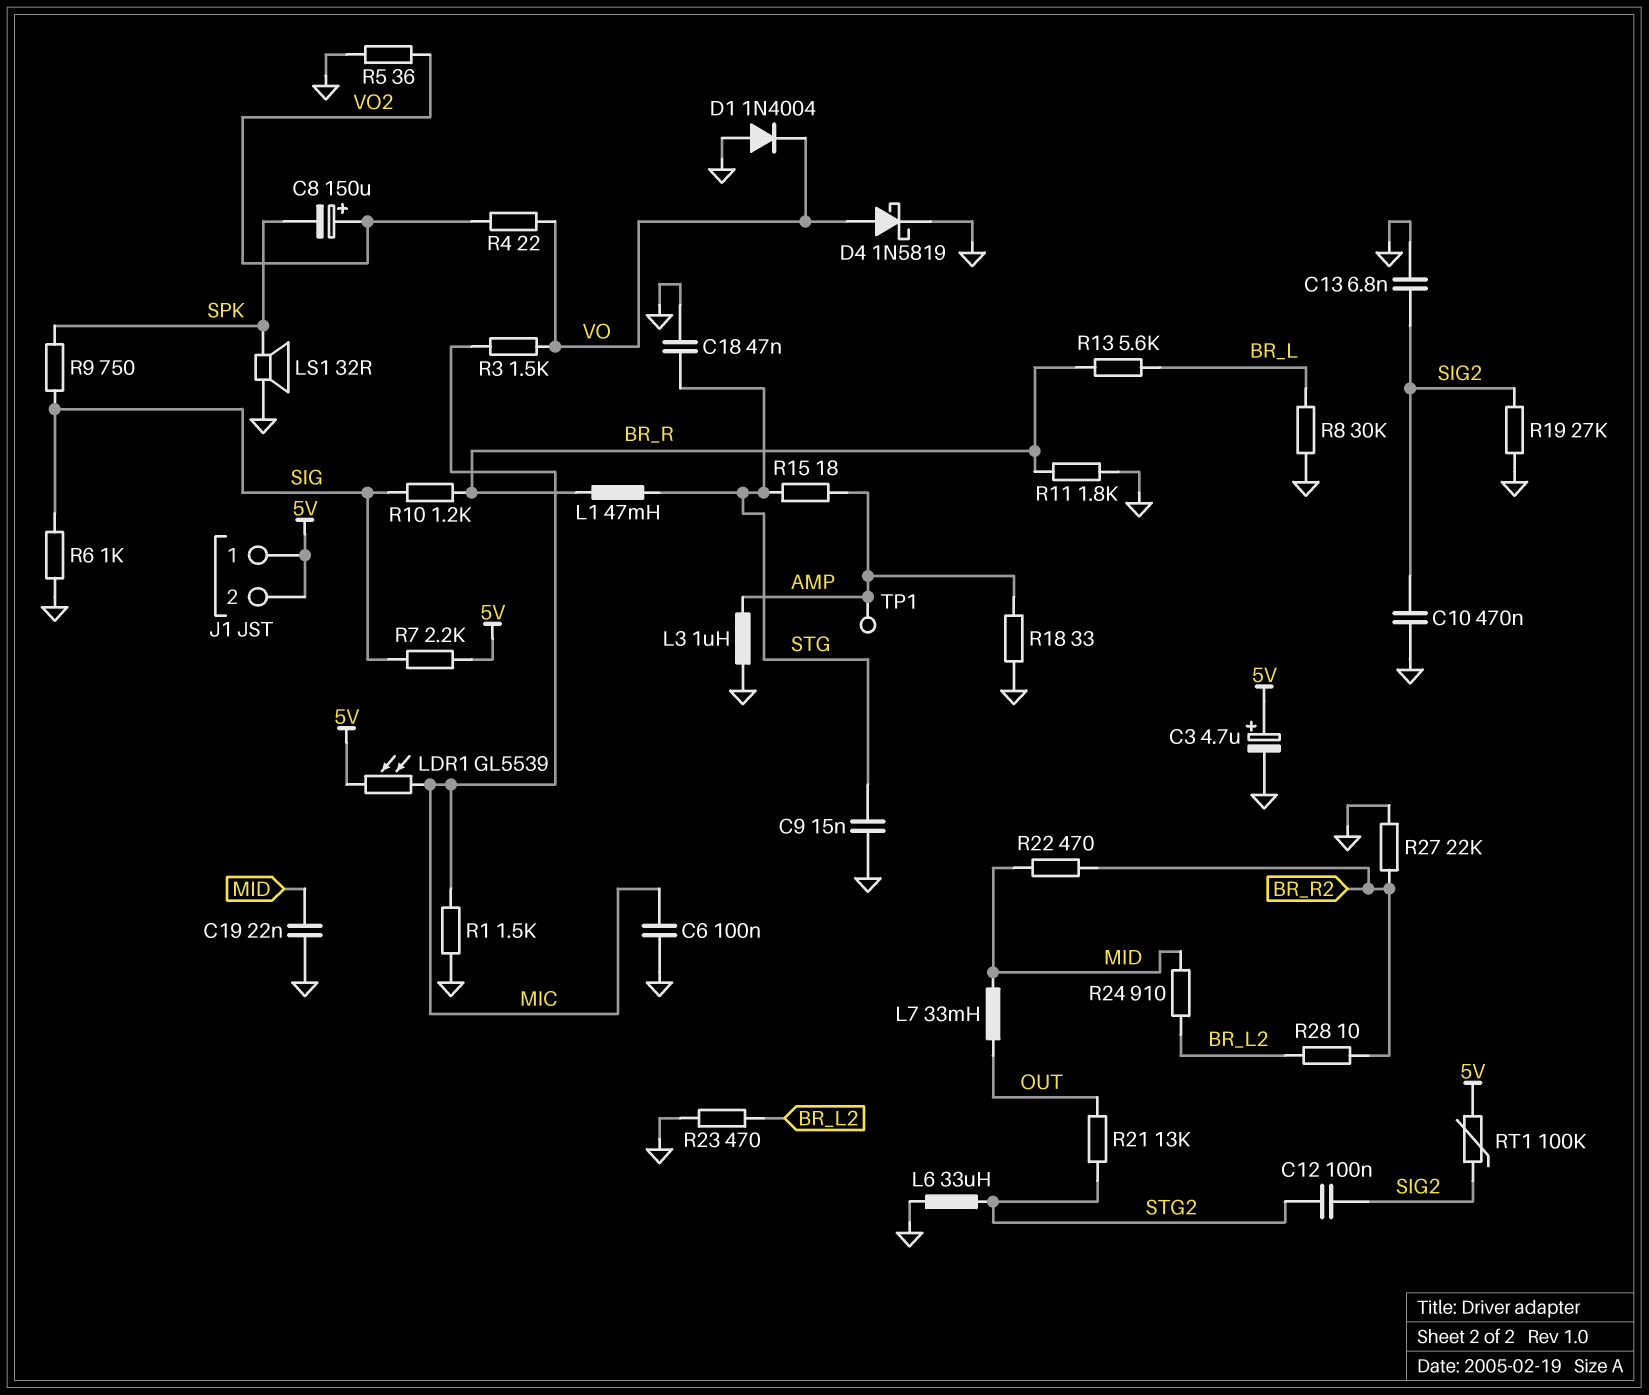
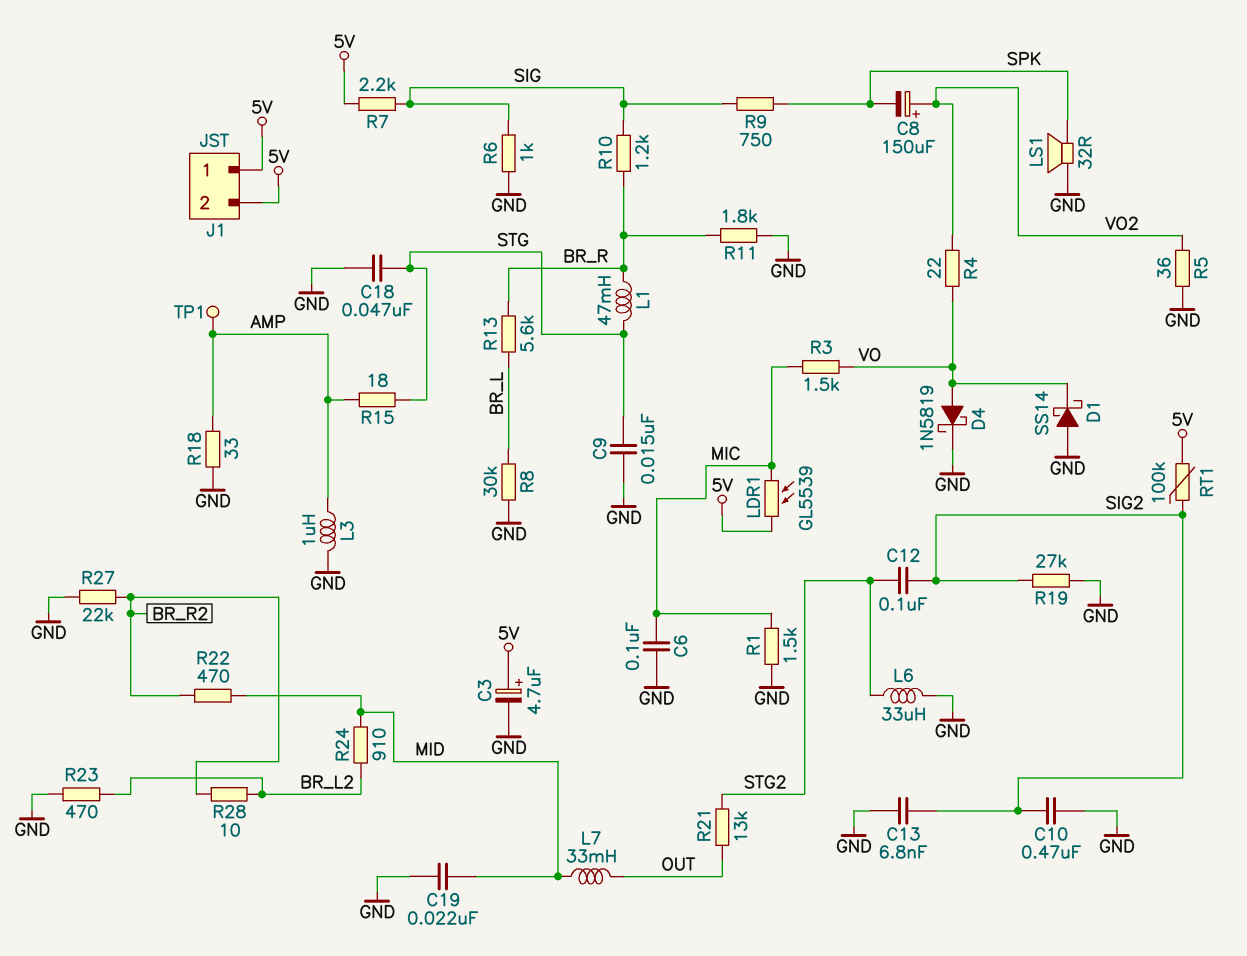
D1: diode 1N4004 (A GND, K VO) -> schottky SS14 (A GND, K VO)

